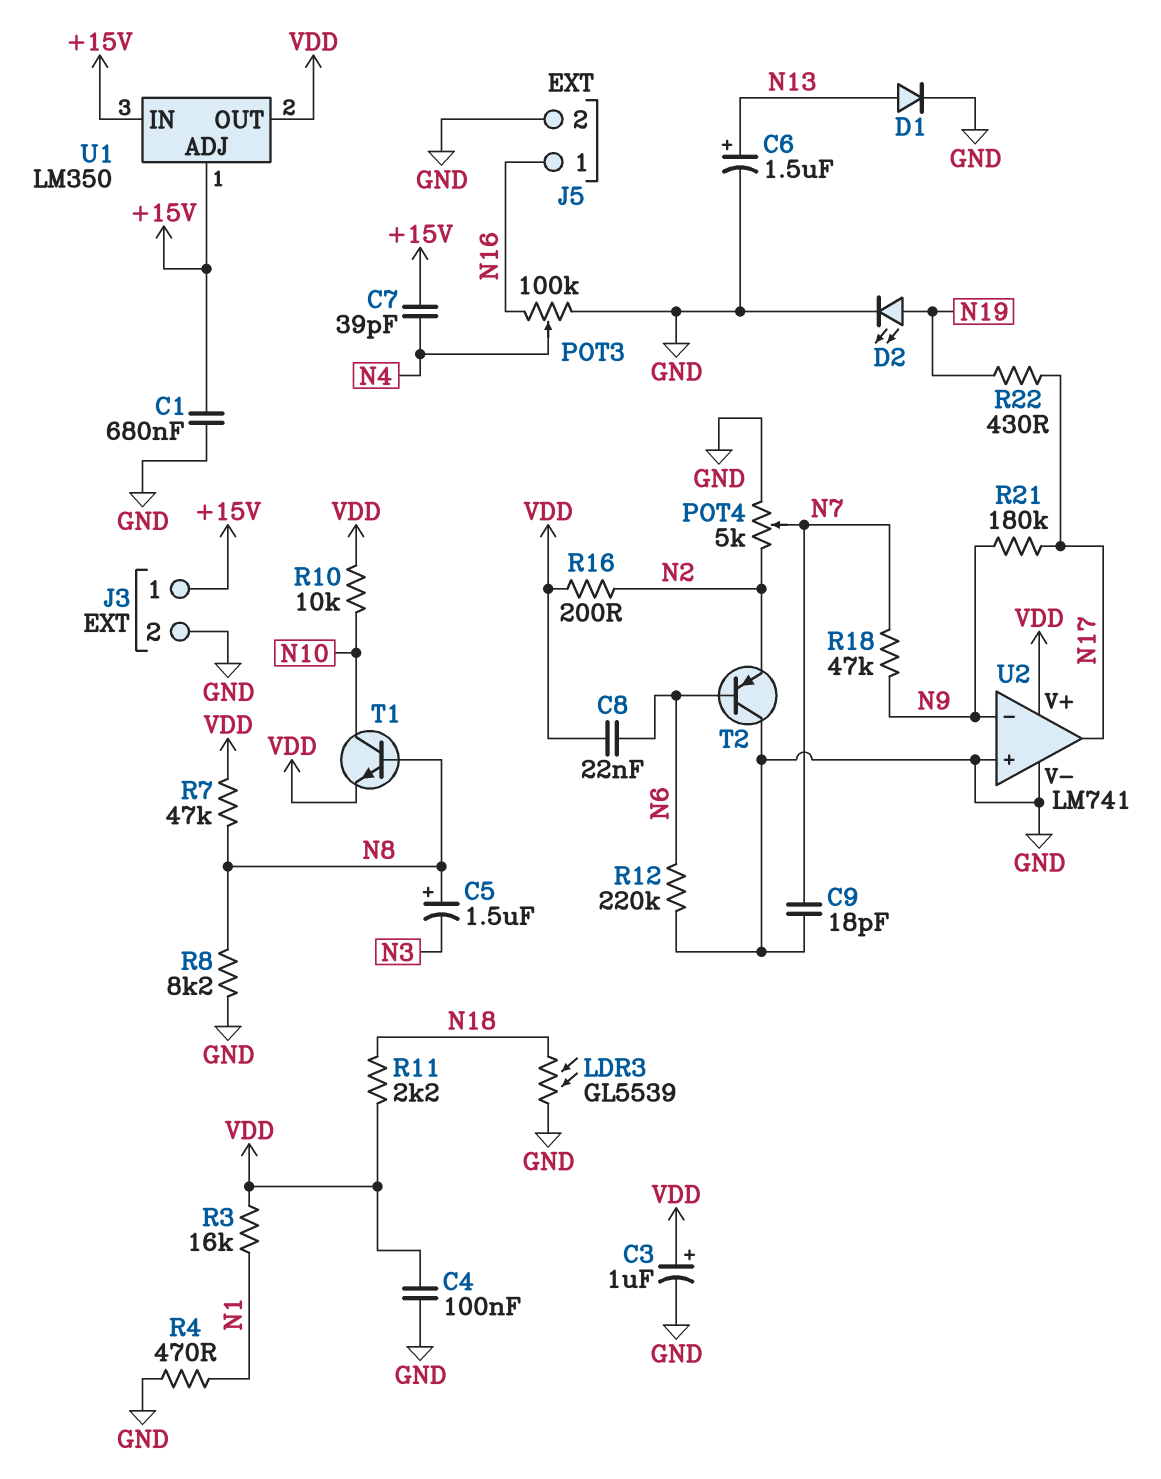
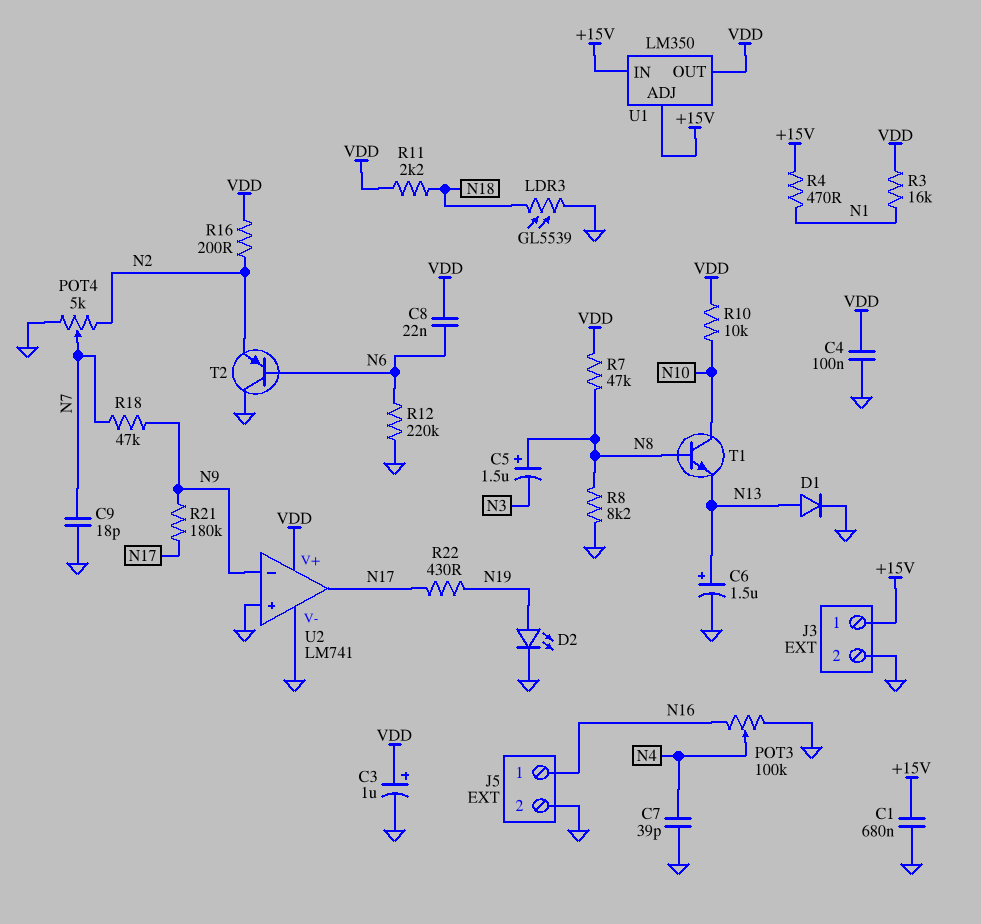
C7: 39pF (+15V, N4) -> 39pF (GND, N4)
R4: 470 (GND, N1) -> 470 (+15V, N1)
T1: NPN (B N8, C N10, E VDD) -> NPN (B N8, C N10, E N13)

